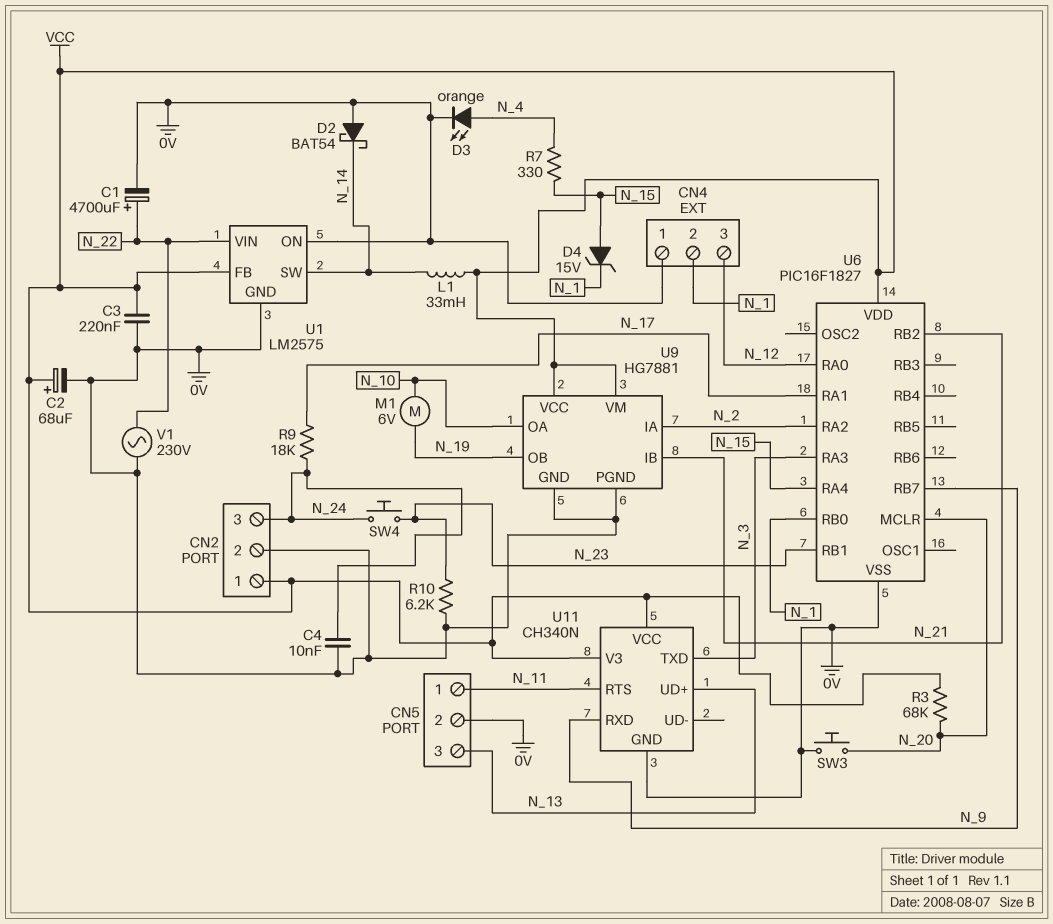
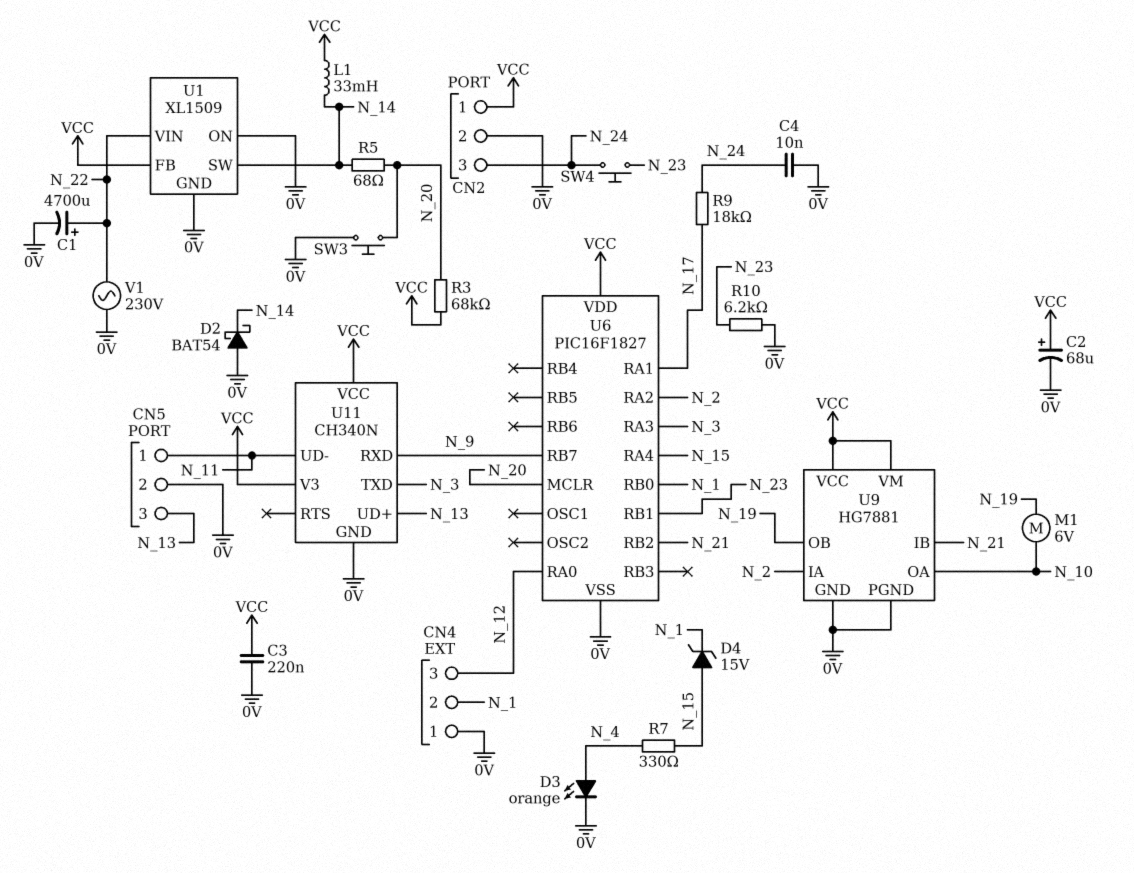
R5: none -> 68 (N_14, N_20)
U1: LM2575 -> XL1509
U11 pin RTS: N_11 -> none
U11 pin UD-: none -> N_11

